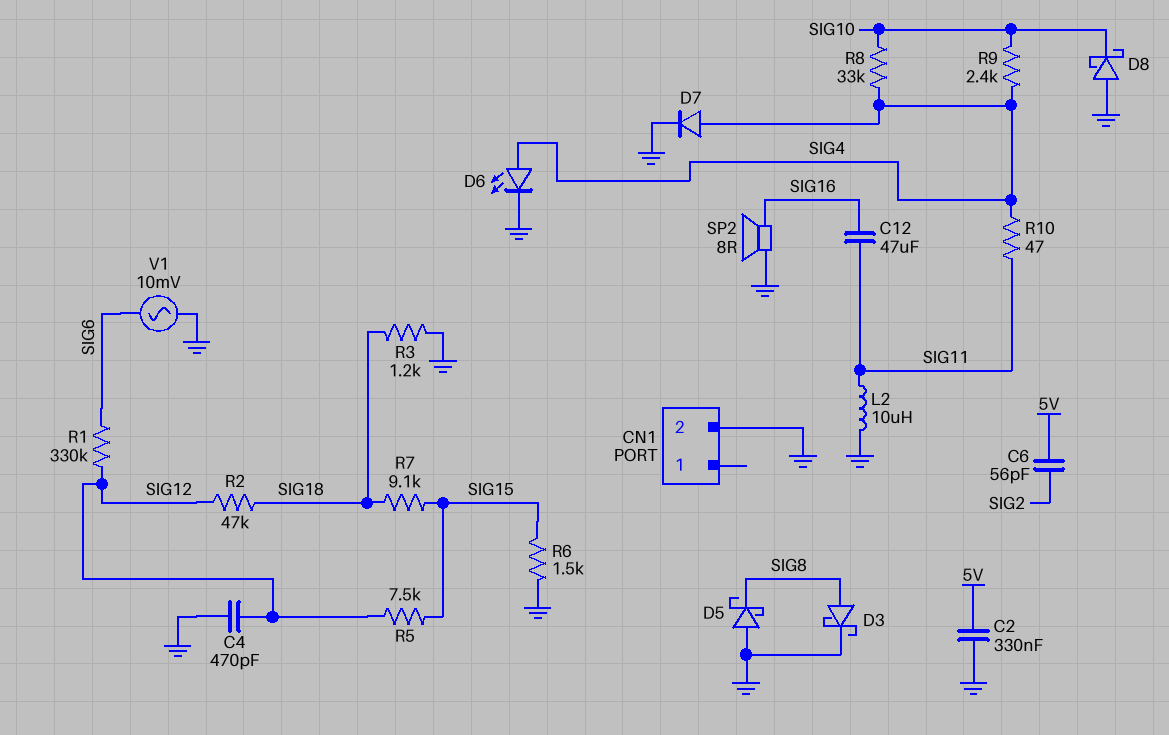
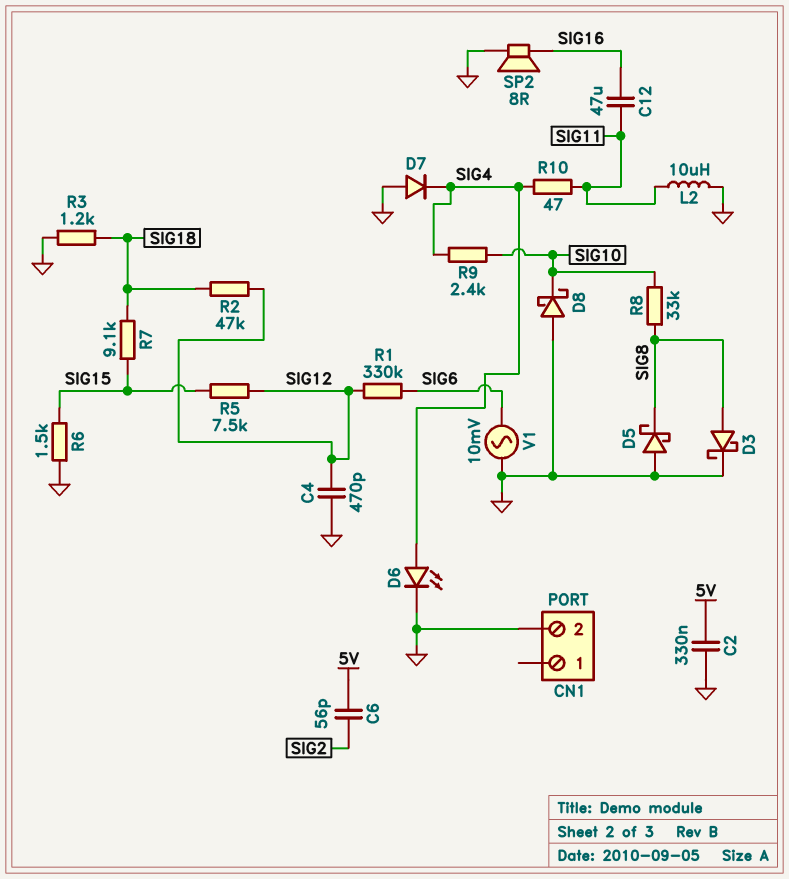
D7: diode (A SIG4, K GND) -> diode (A GND, K SIG4)
R8: 33k (SIG4, SIG10) -> 33k (SIG8, SIG10)

